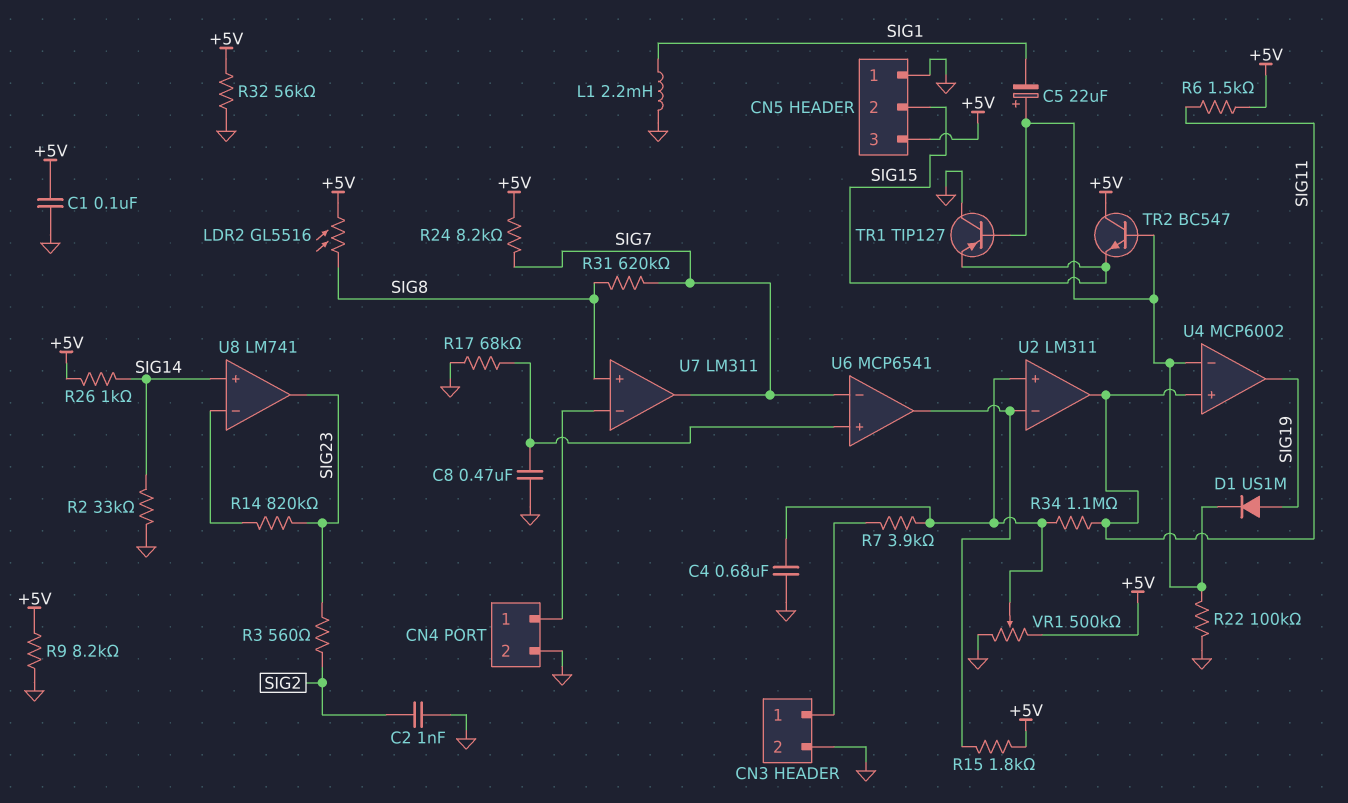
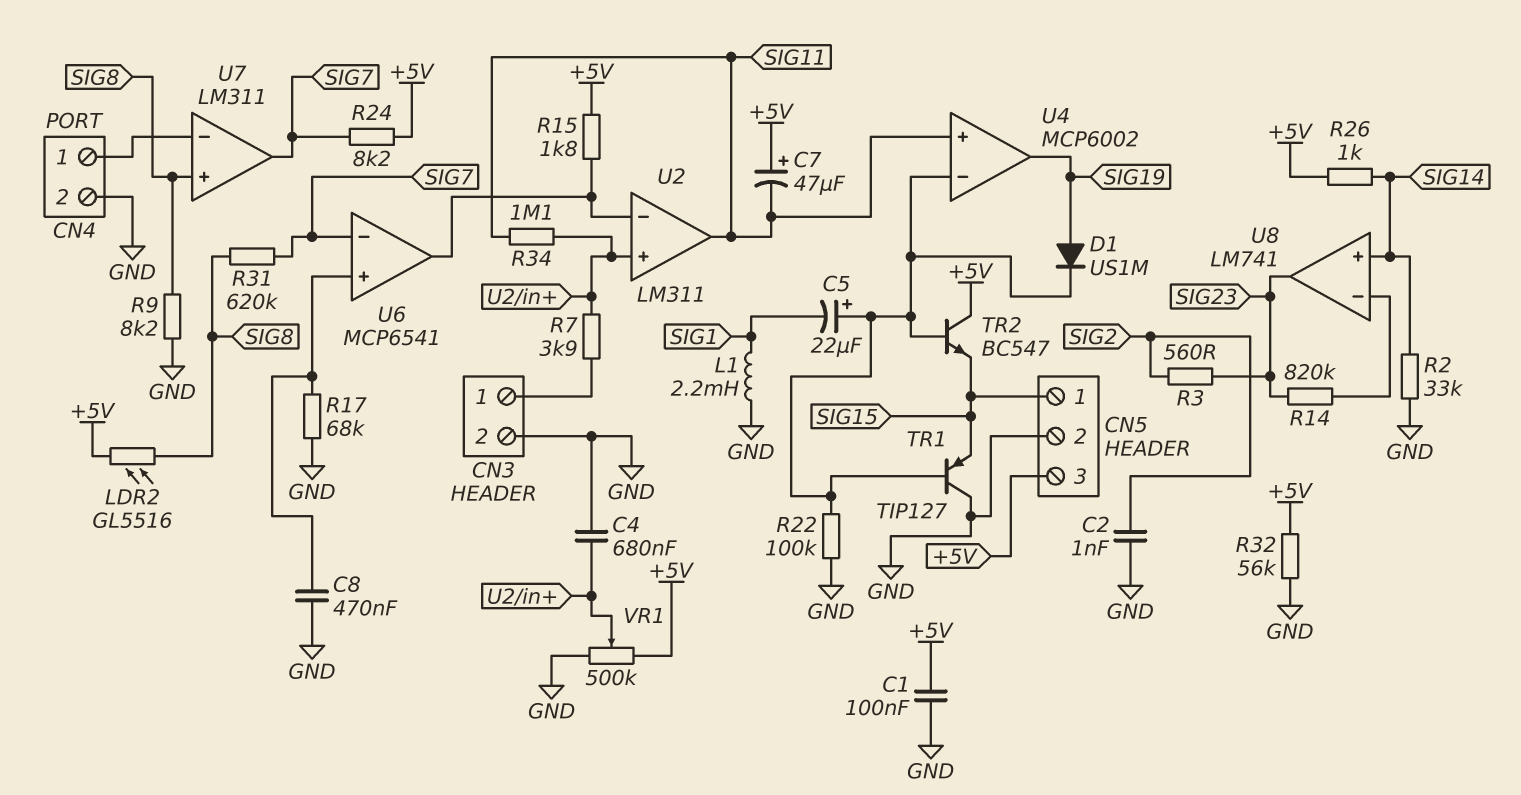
C7: none -> 47uF (plus +5V, minus SIG11)
CN5 pin 1: GND -> SIG15
CN5 pin 2: SIG15 -> GND
R6: 1.5k (+5V, SIG11) -> none
R9: 8.2k (+5V, GND) -> 8.2k (GND, SIG8)

